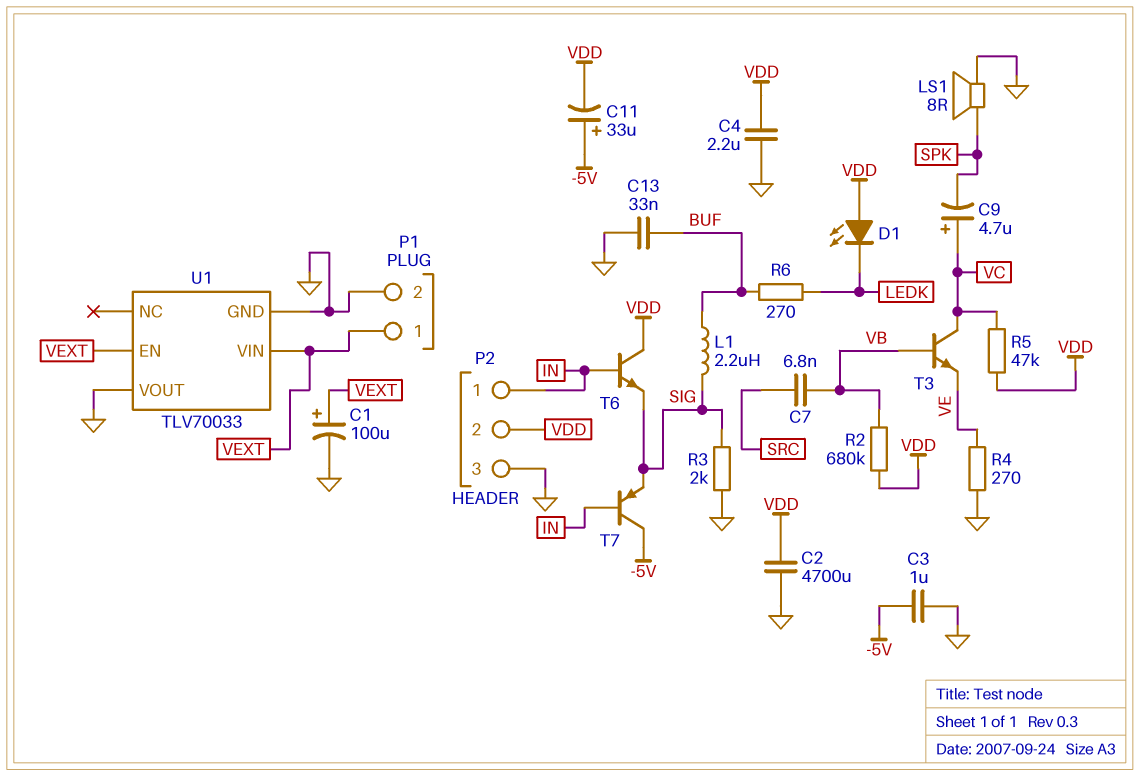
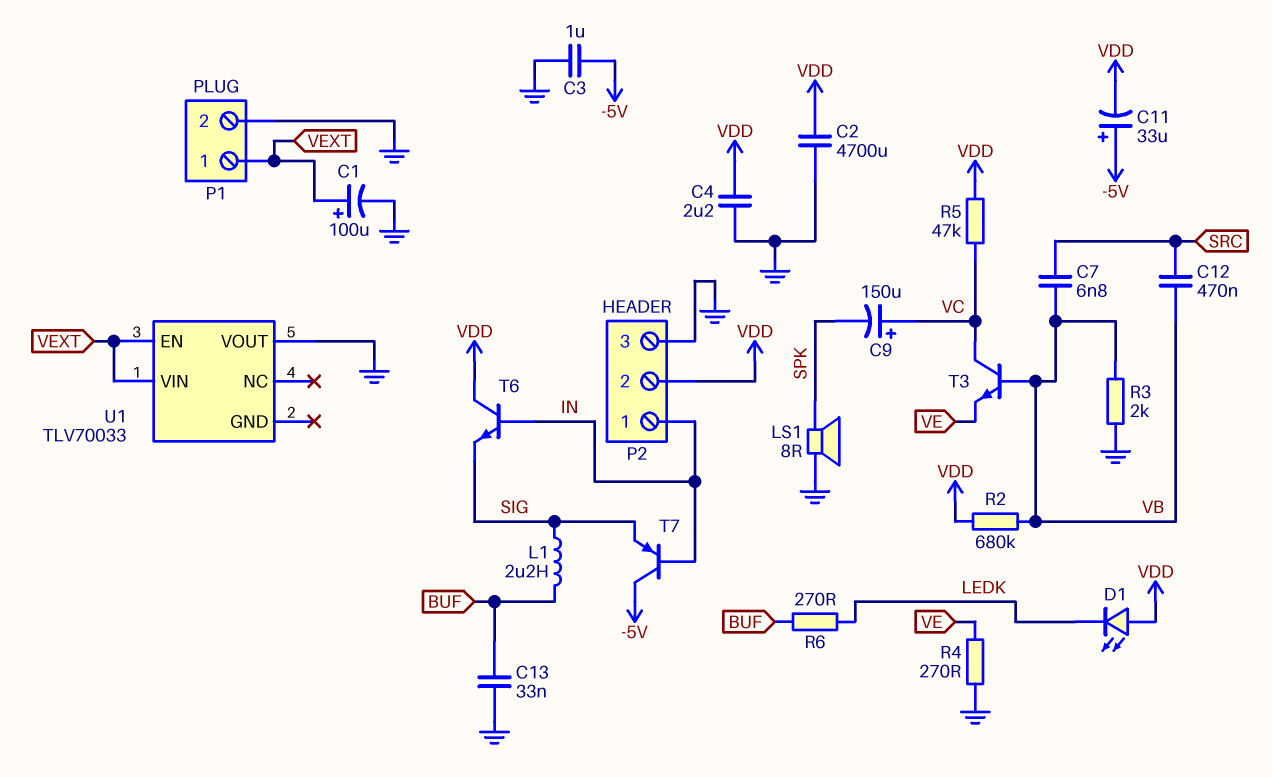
C9: 4.7uF (plus VC, minus SPK) -> 150uF (plus VC, minus SPK)
C12: none -> 470nF (SRC, VB)
R3: 2k (GND, SIG) -> 2k (GND, VB)
U1 pin GND: GND -> none

